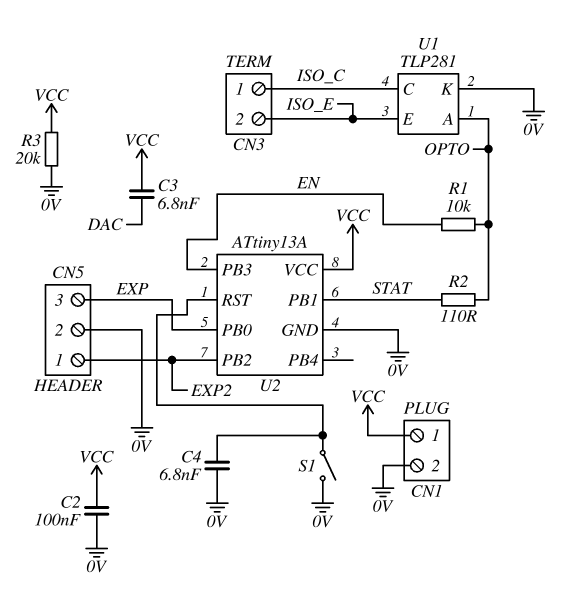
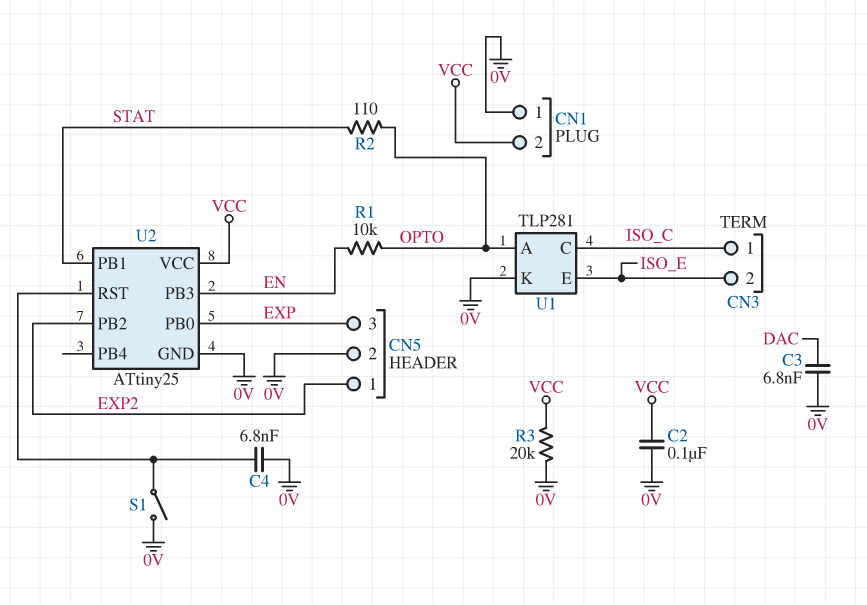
C3: 6.8nF (DAC, VCC) -> 6.8nF (0V, DAC)
CN1 pin 1: VCC -> 0V
CN1 pin 2: 0V -> VCC
U2: ATtiny13A -> ATtiny25

